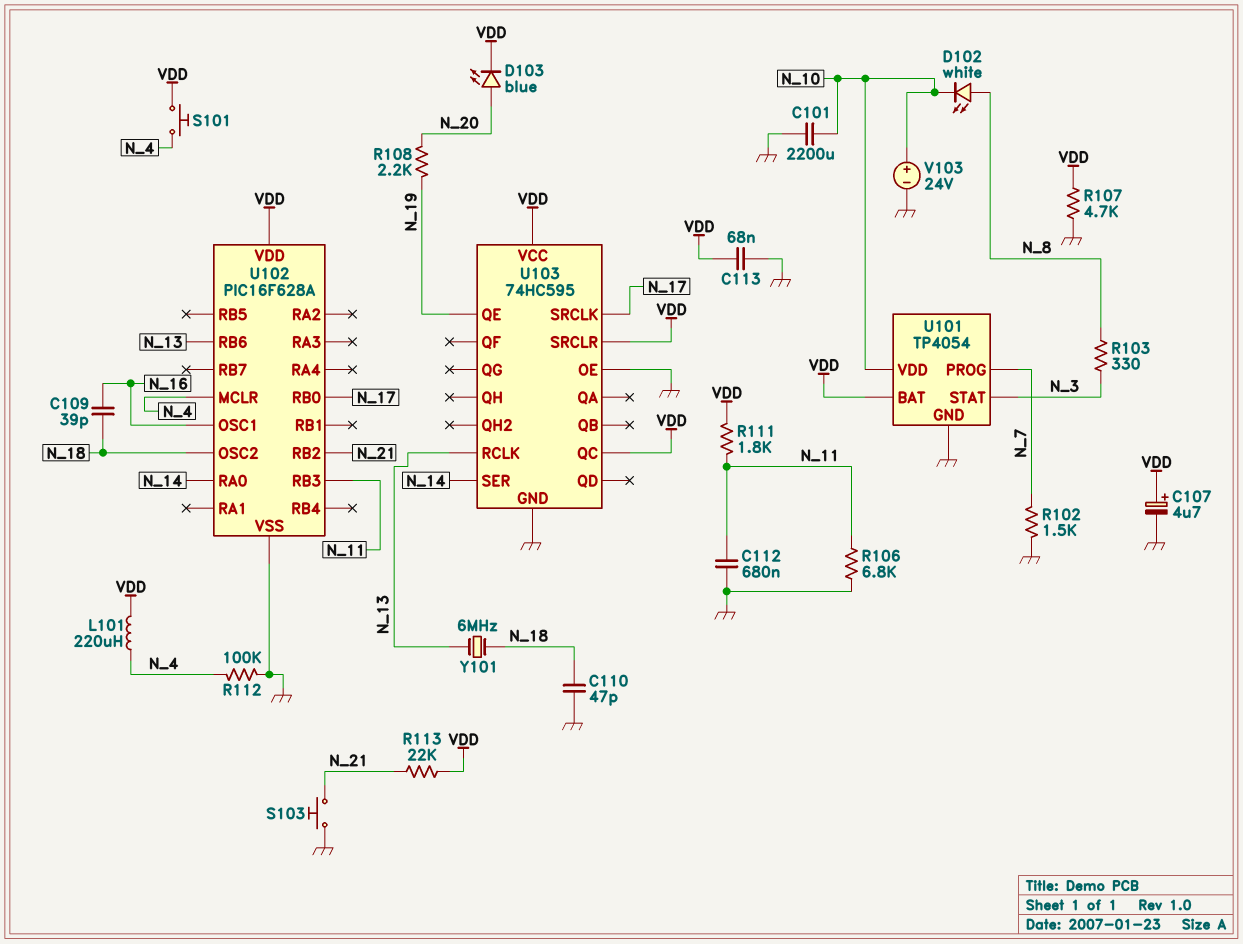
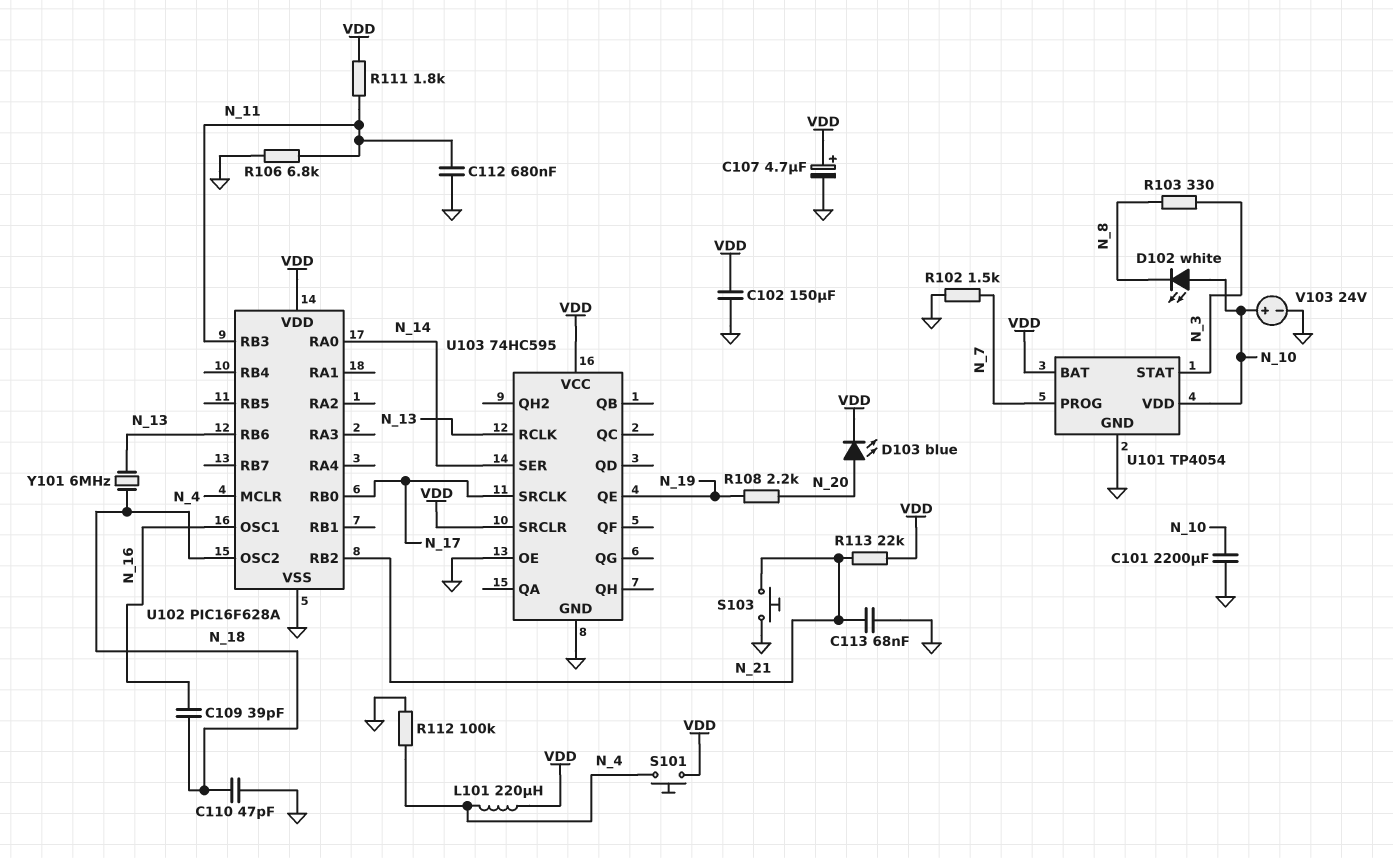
C102: none -> 150uF (GND, VDD)
C113: 68nF (GND, VDD) -> 68nF (GND, N_21)
D102: LED white (A N_8, K N_10) -> LED white (A N_10, K N_8)
R107: 4.7k (GND, VDD) -> none
U103 pin QC: VDD -> none

